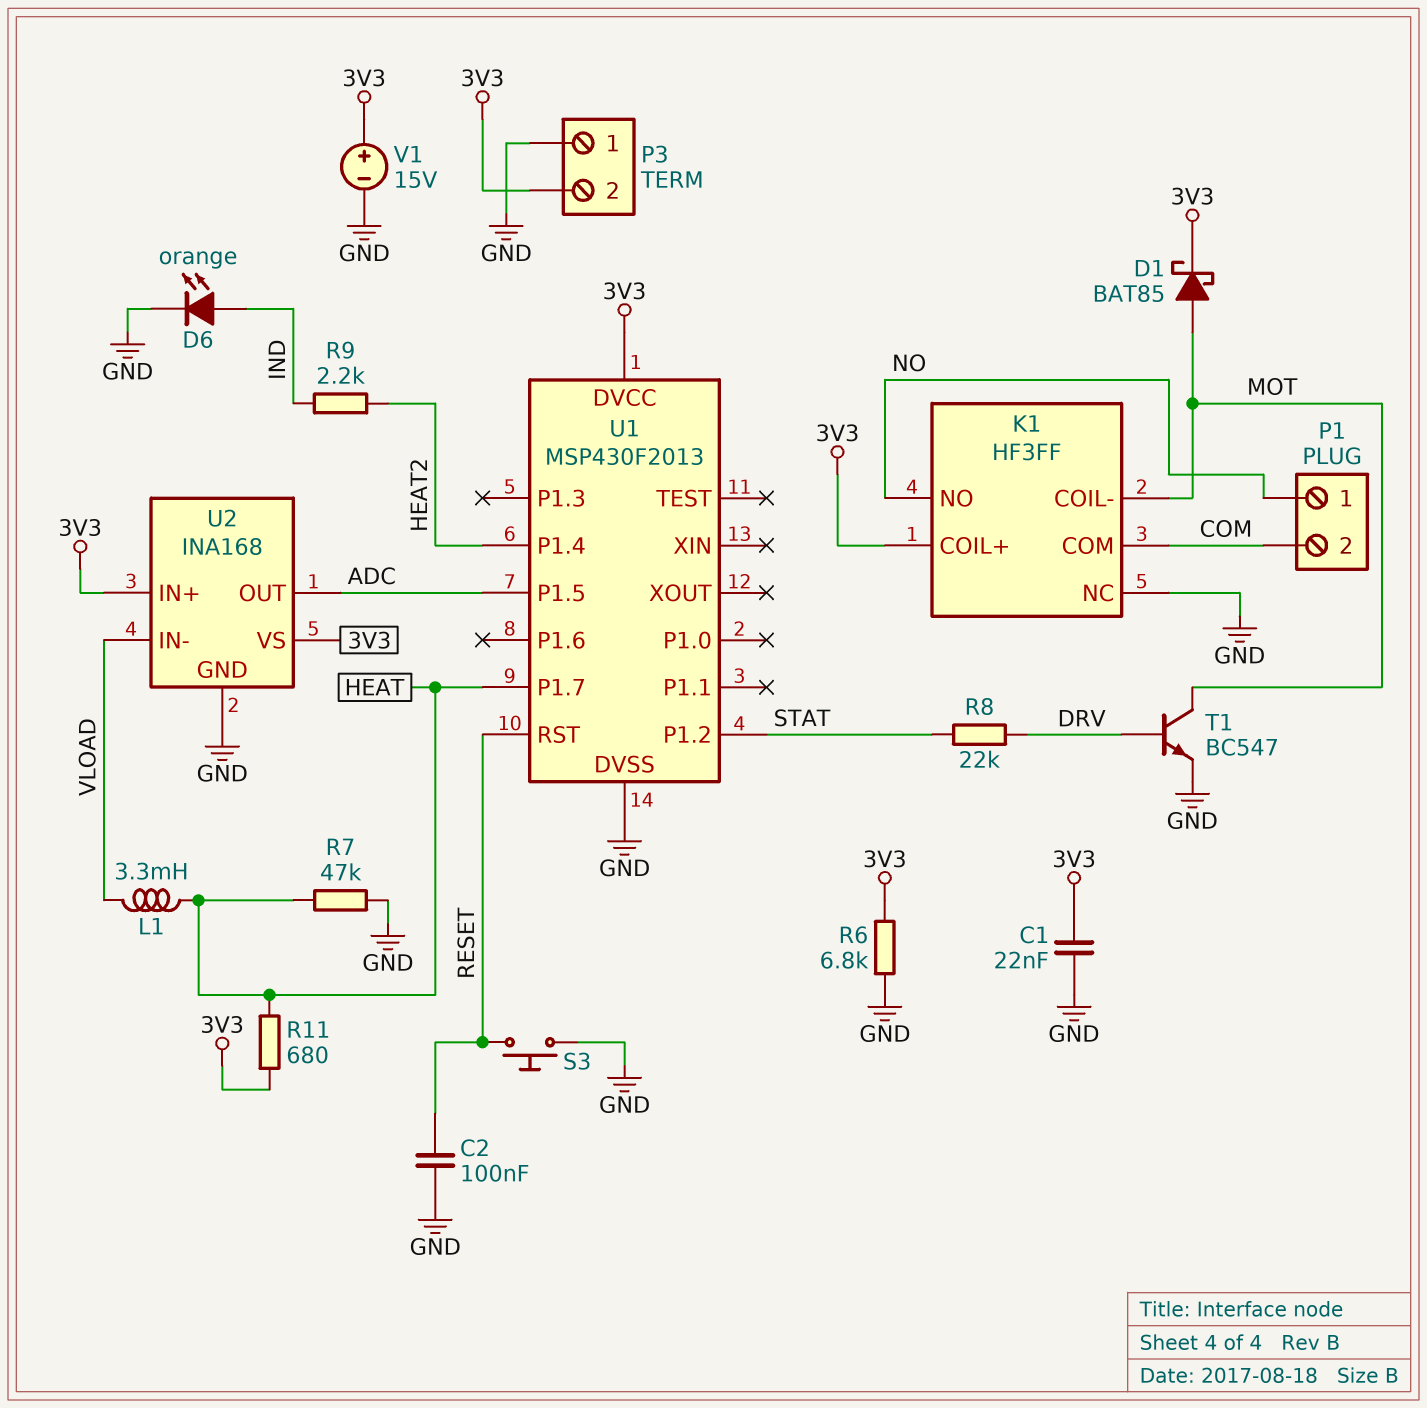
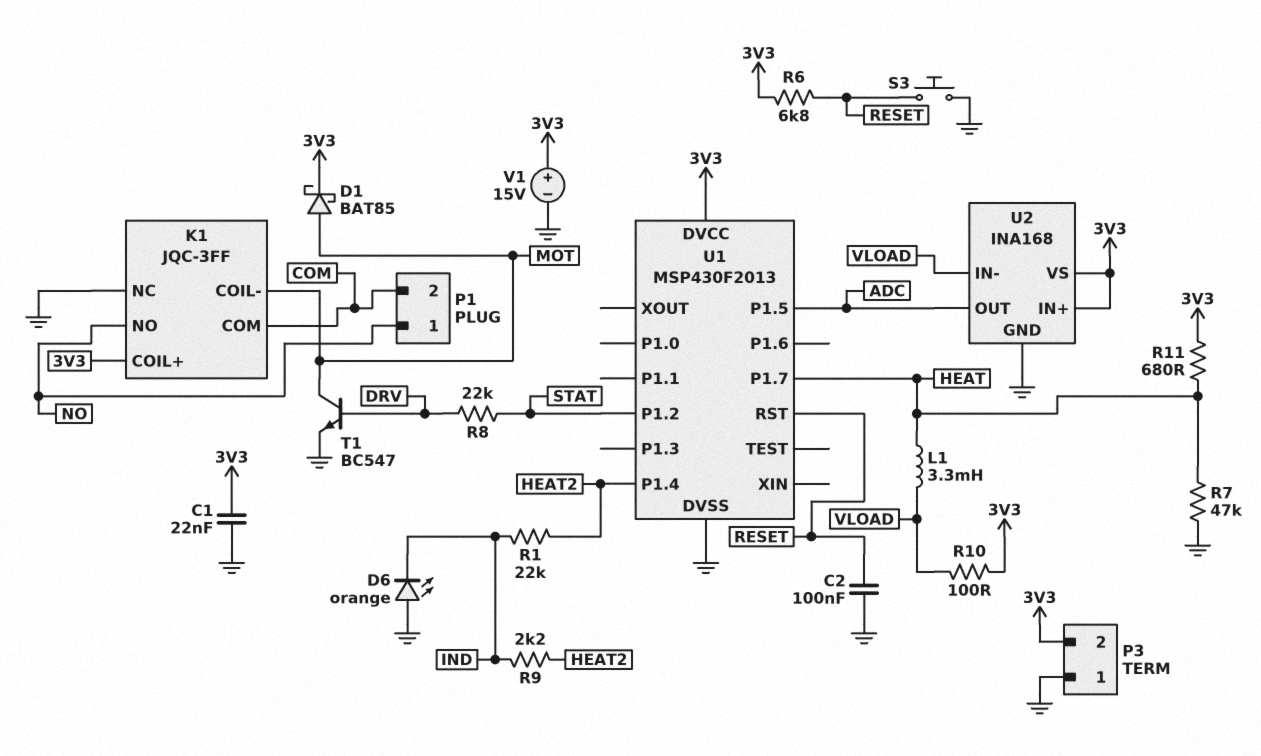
D6: LED orange (A IND, K GND) -> LED orange (A GND, K IND)
K1: HF3FF -> JQC-3FF
R1: none -> 22k (HEAT2, IND)
R6: 6.8k (3V3, GND) -> 6.8k (3V3, RESET)
R10: none -> 100 (3V3, VLOAD)

